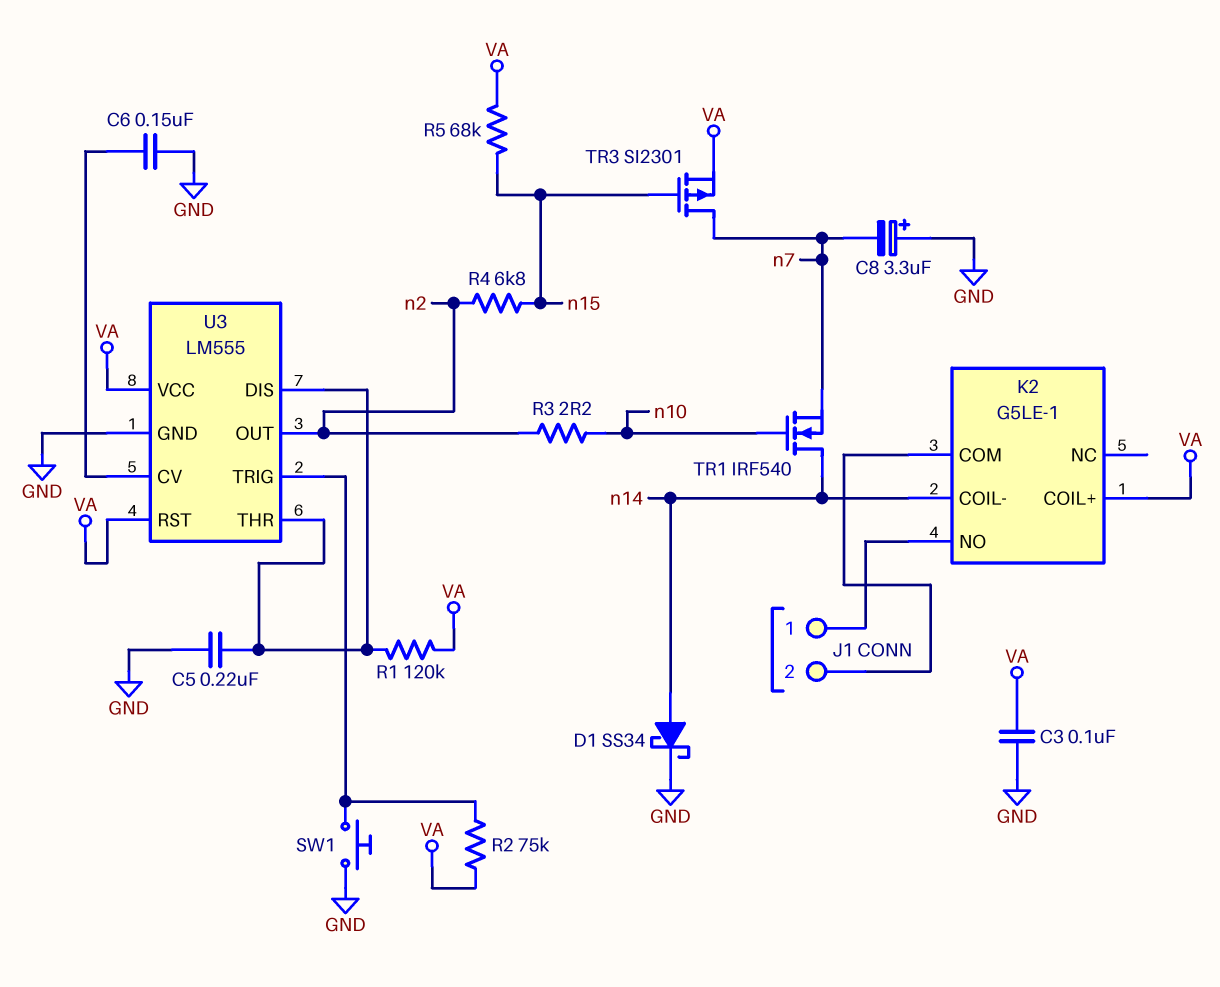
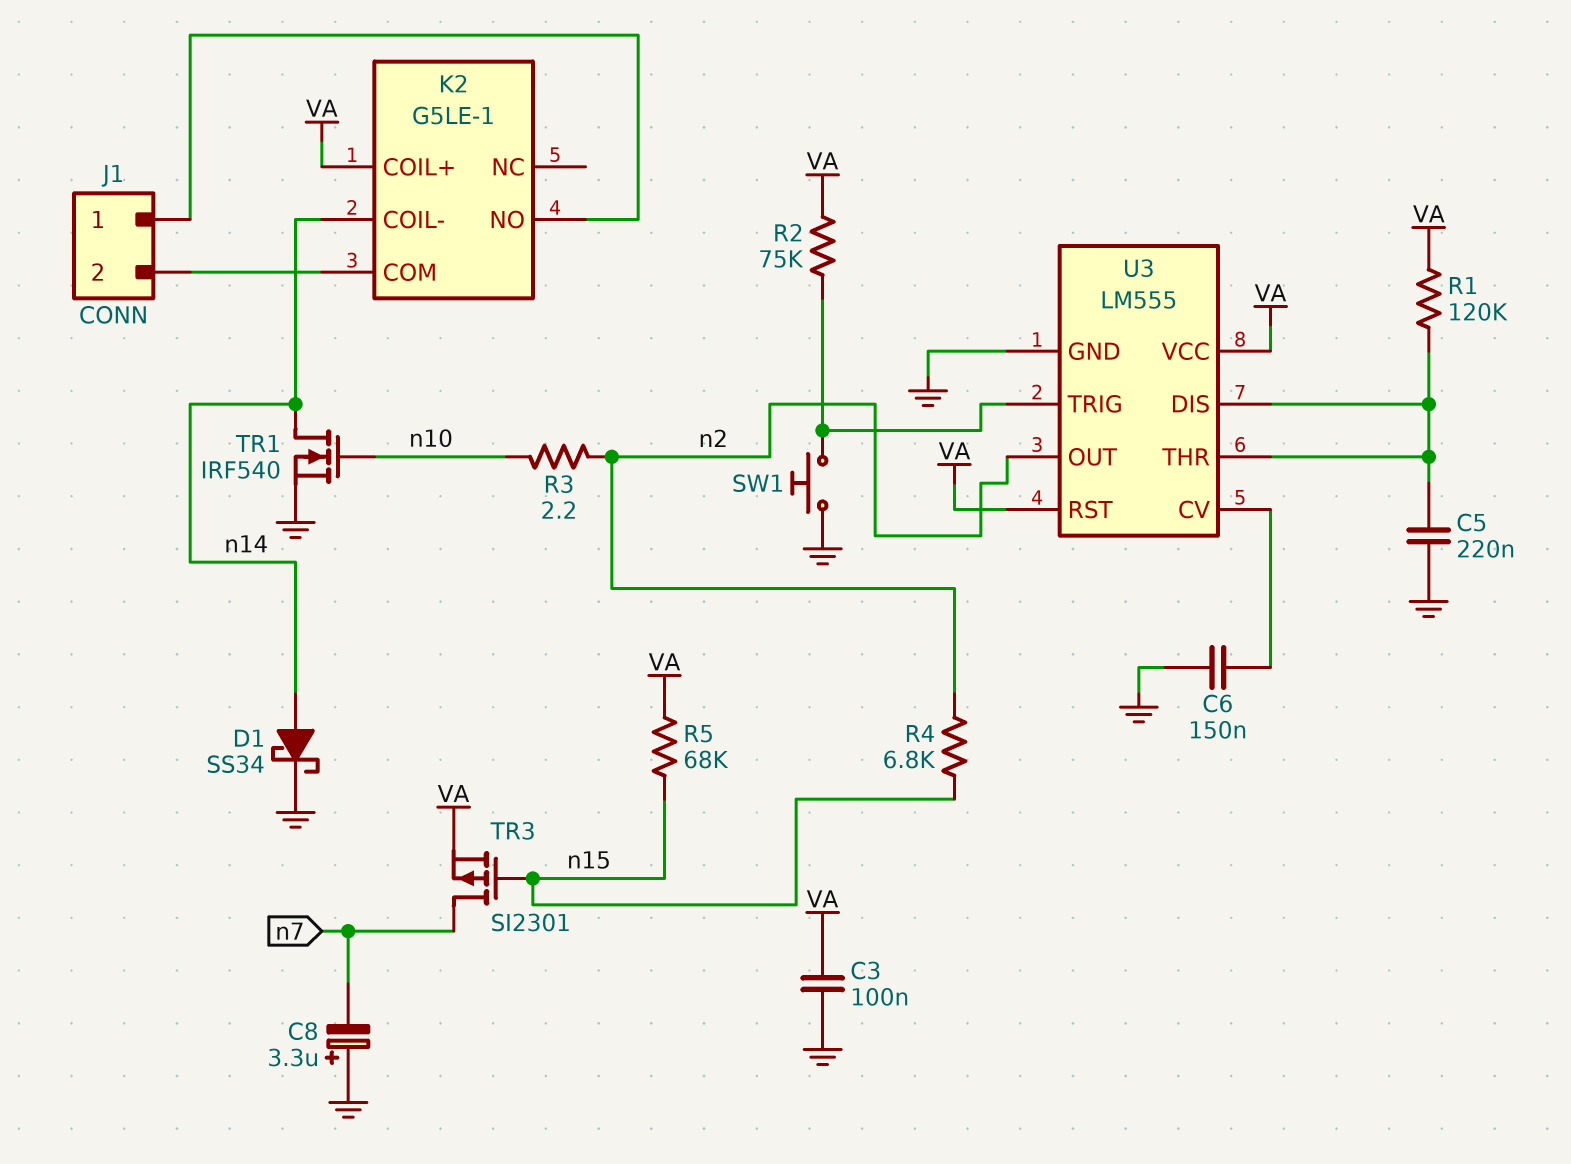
TR1: NMOS IRF540 (G n10, D n14, S n7) -> NMOS IRF540 (G n10, D n14, S GND)

